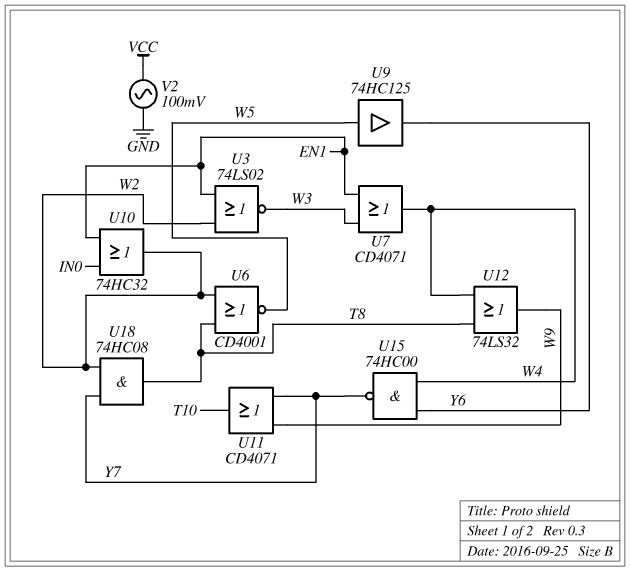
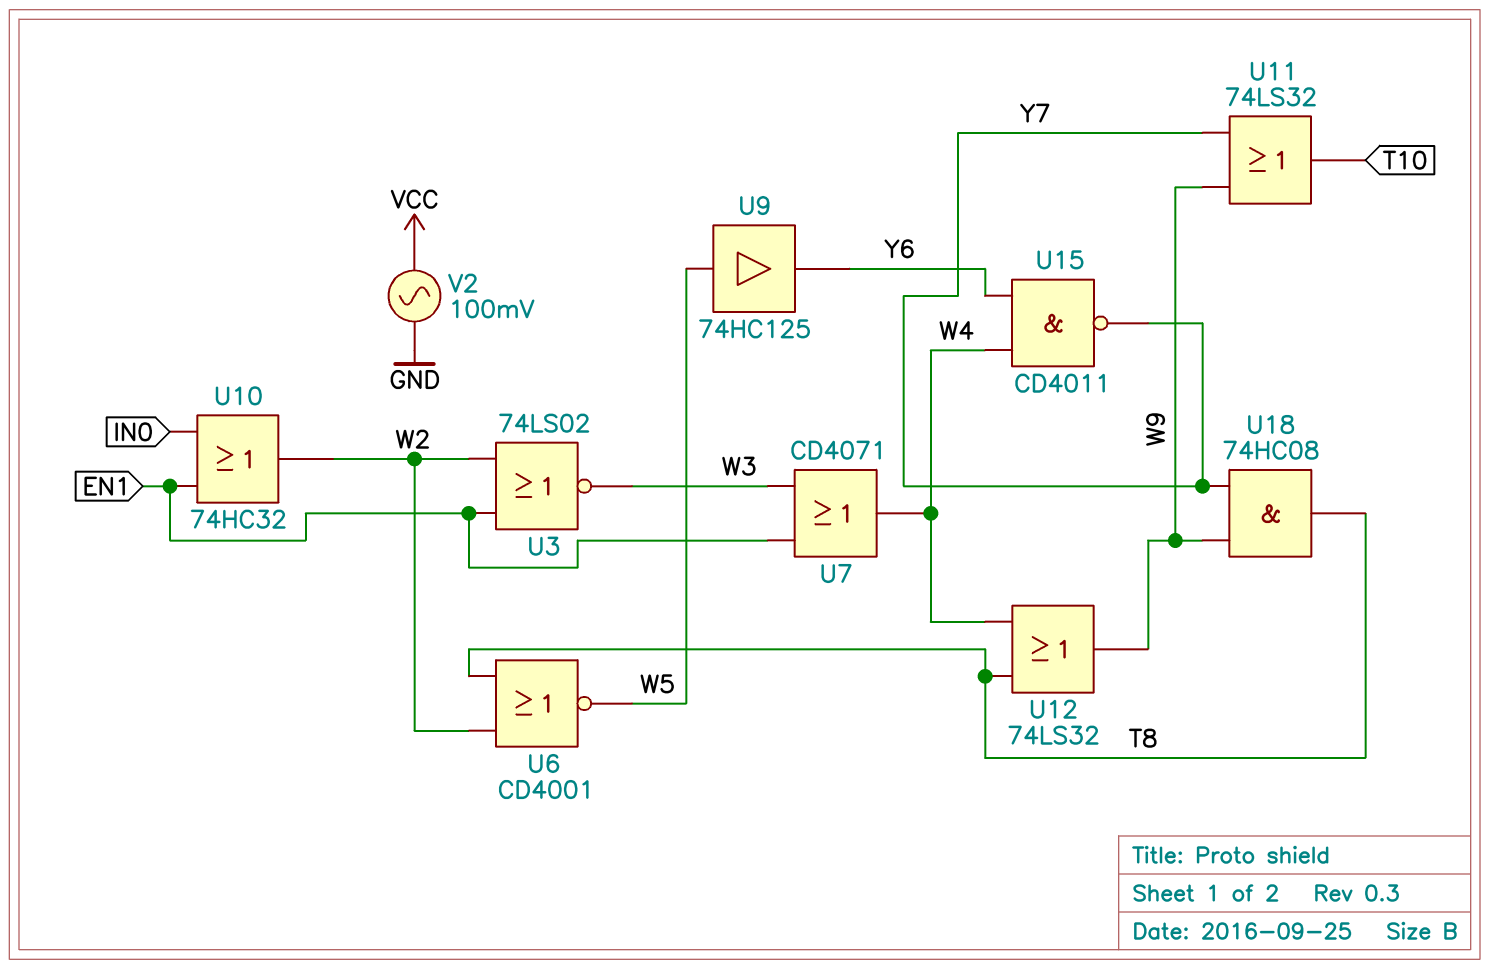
U11: OR CD4071 (in W9, in Y7, out T10) -> OR 74LS32 (in W9, in Y7, out T10)
U15: NAND 74HC00 (in W4, in Y6, out Y7) -> NAND CD4011 (in W4, in Y6, out Y7)
U18: AND 74HC08 (in W2, in Y7, out T8) -> AND 74HC08 (in W9, in Y7, out T8)

